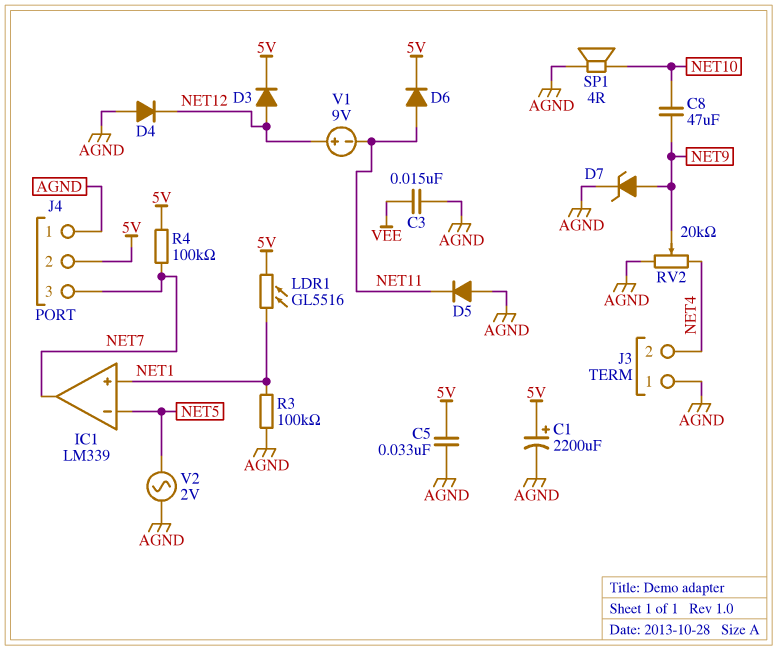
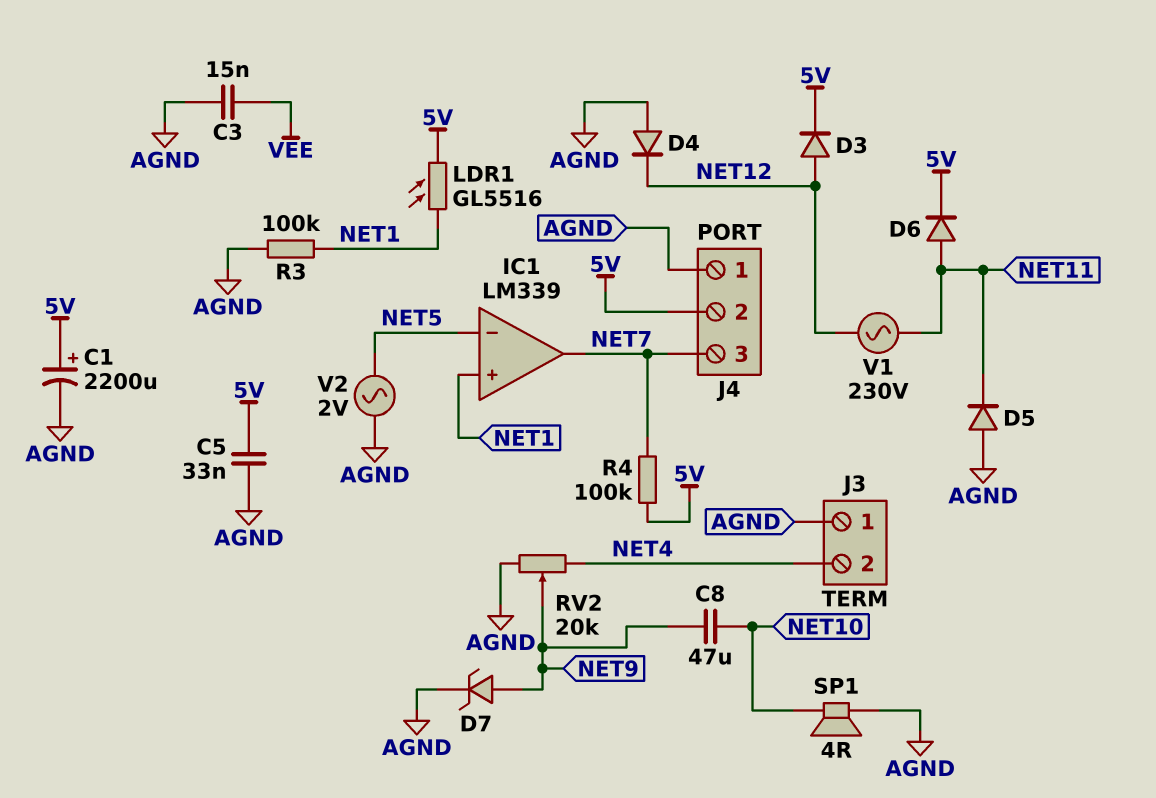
V1: 9V (plus NET12, minus NET11) -> AC 230V (NET11, NET12)

